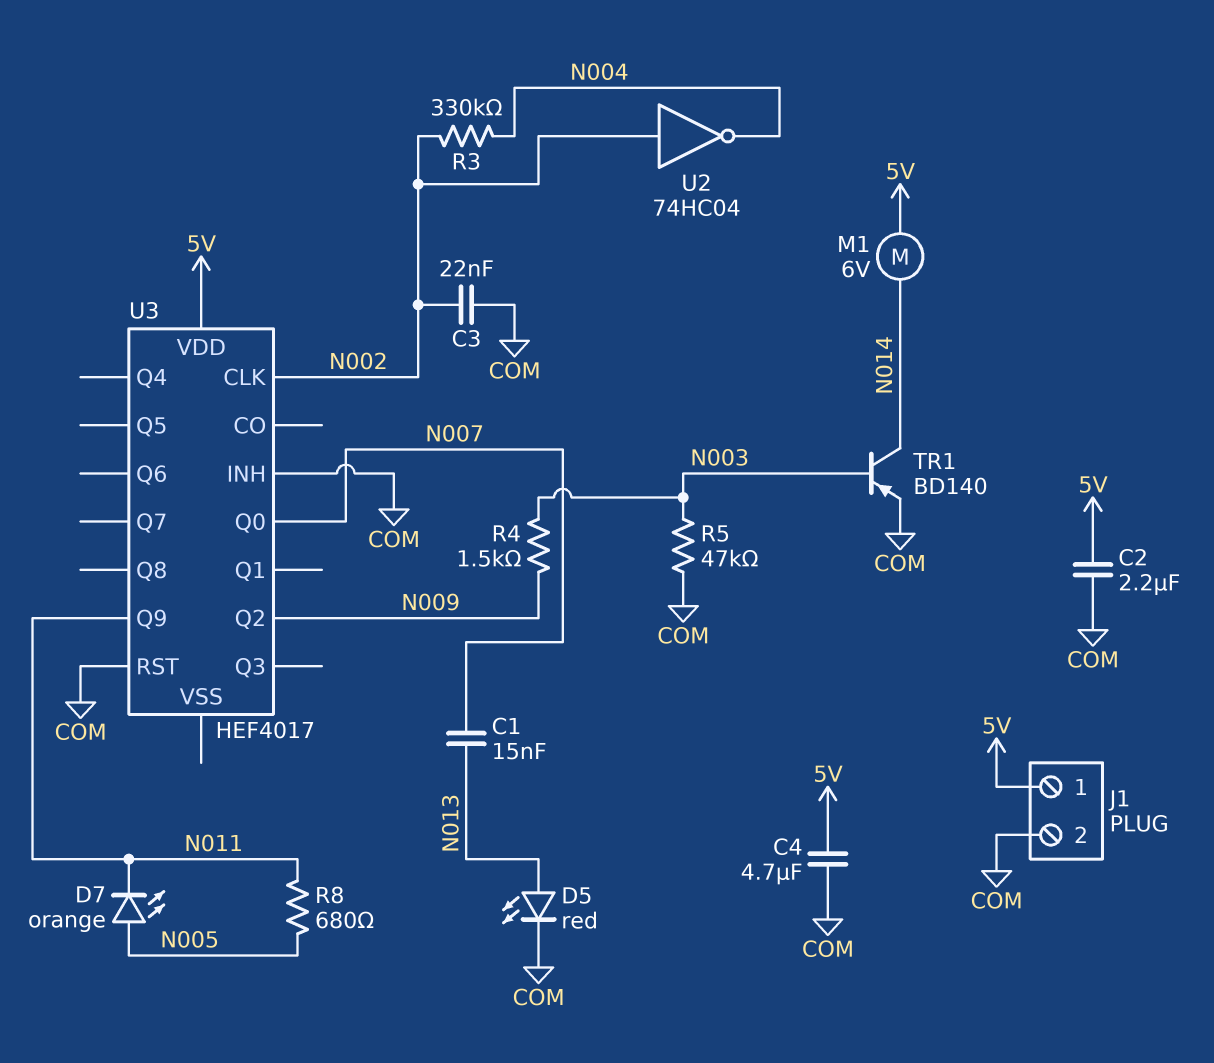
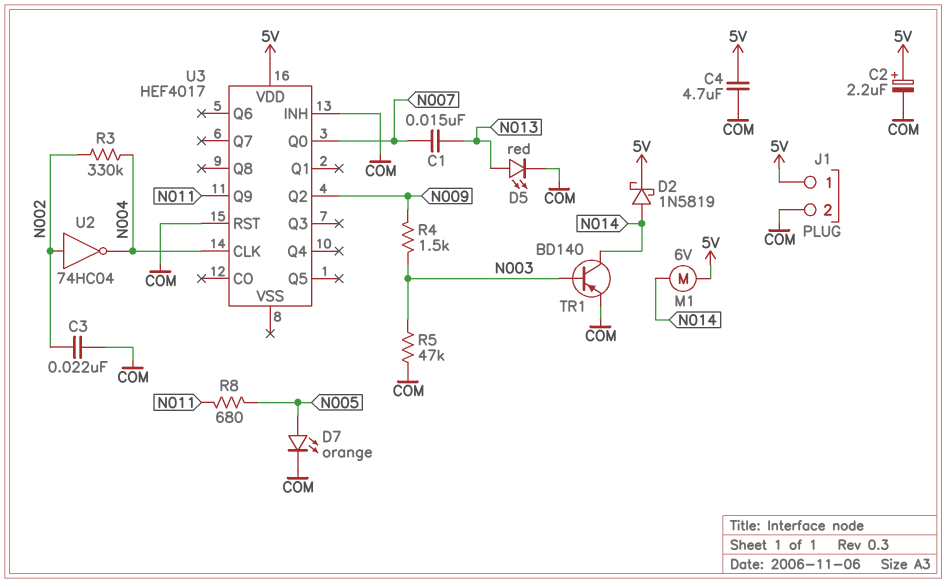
C2: 2.2uF (5V, COM) -> 2.2uF (plus 5V, minus COM)
D2: none -> schottky 1N5819 (A N014, K 5V)
D7: LED orange (A N005, K N011) -> LED orange (A N005, K COM)
U3 pin CLK: N002 -> N004

